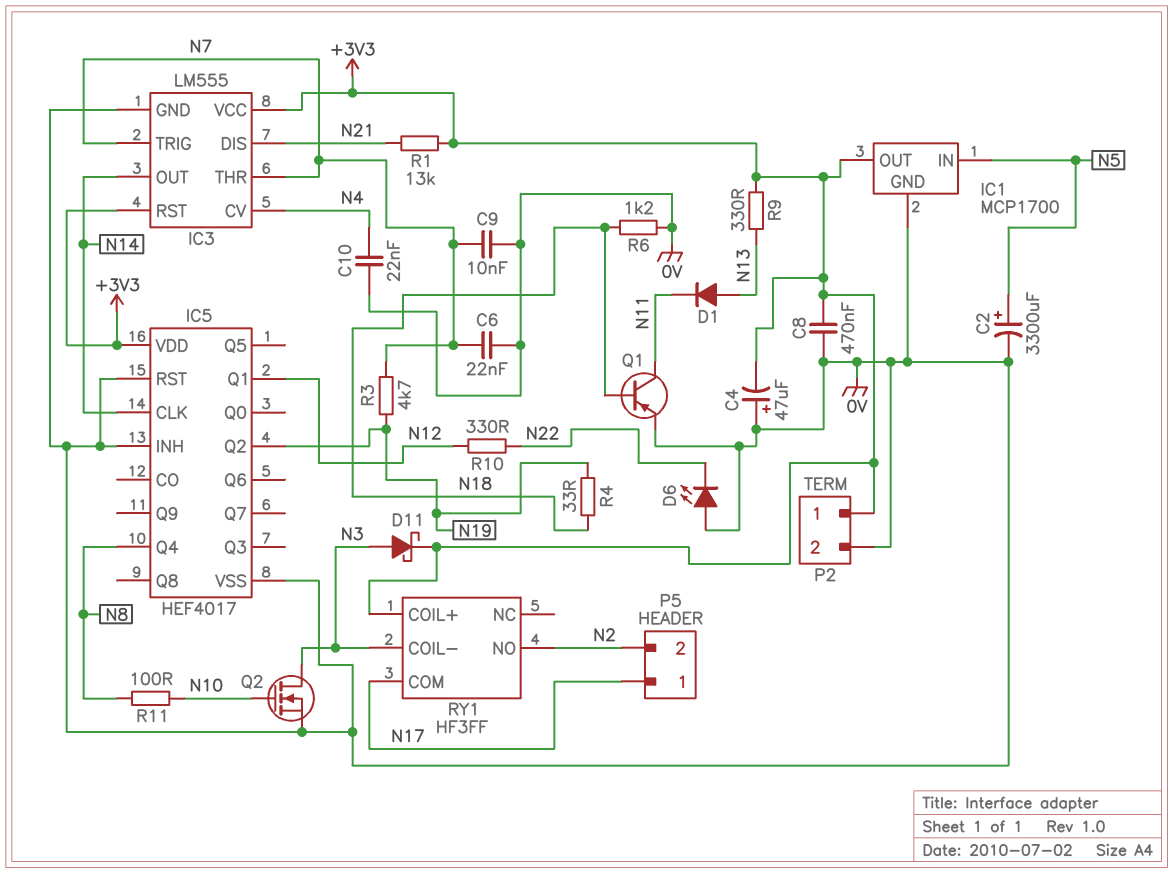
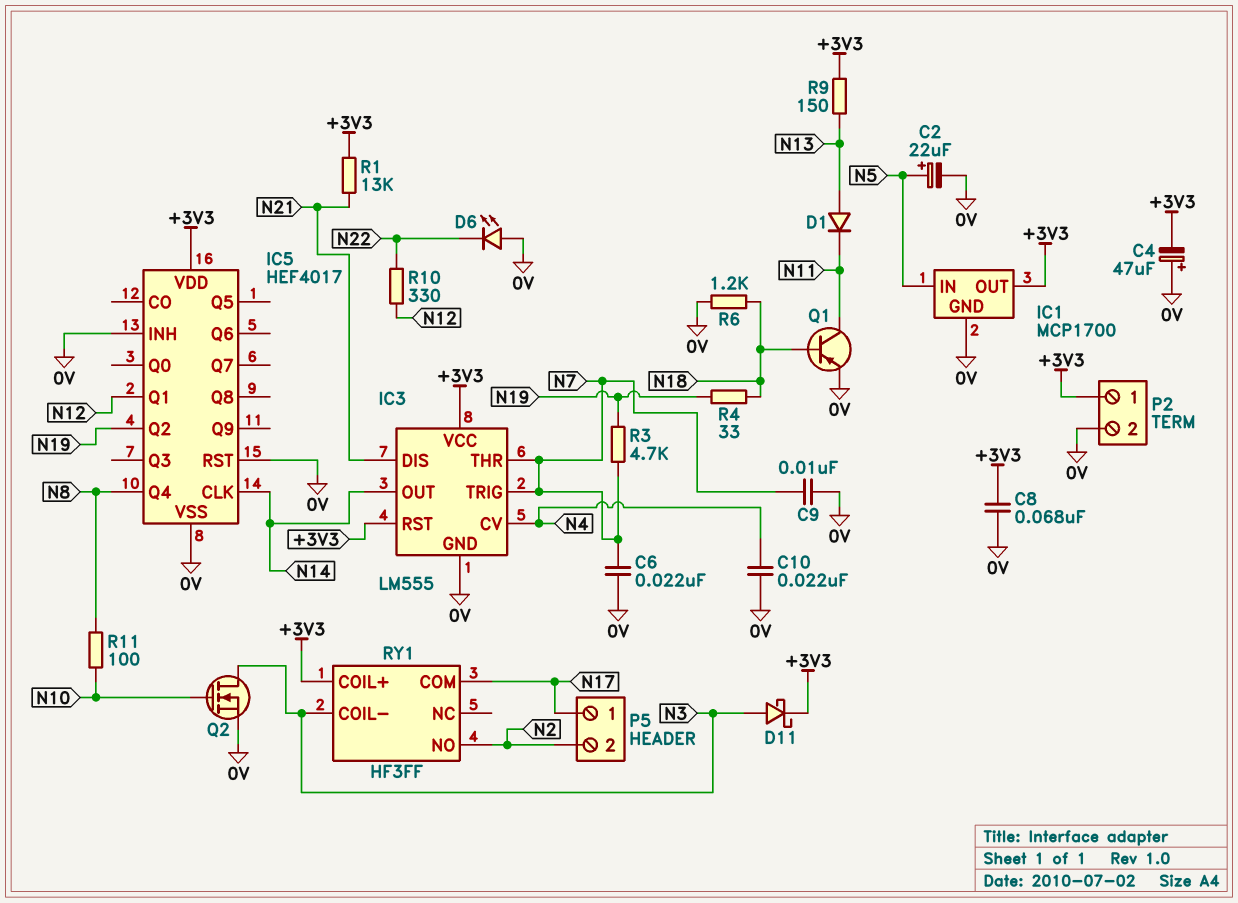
C2: 3300uF (plus N5, minus 0V) -> 22uF (plus N5, minus 0V)
C8: 470nF (+3V3, 0V) -> 68nF (+3V3, 0V)
R9: 330 (+3V3, N13) -> 150 (+3V3, N13)

